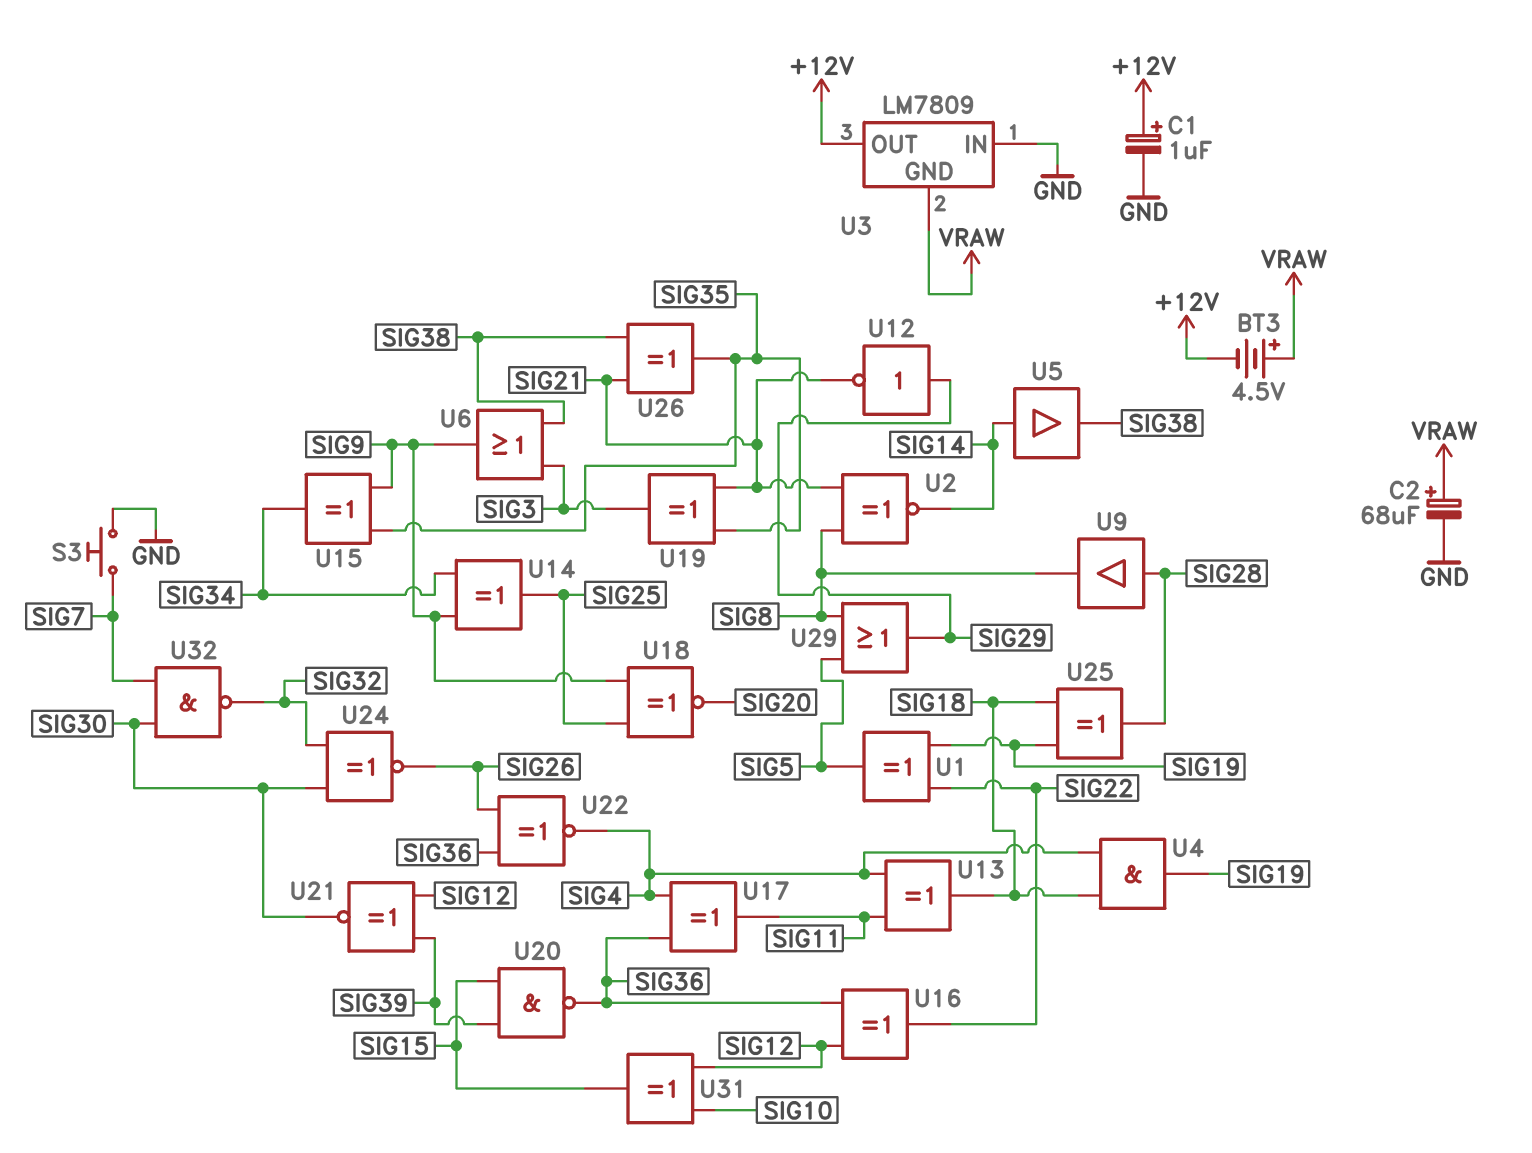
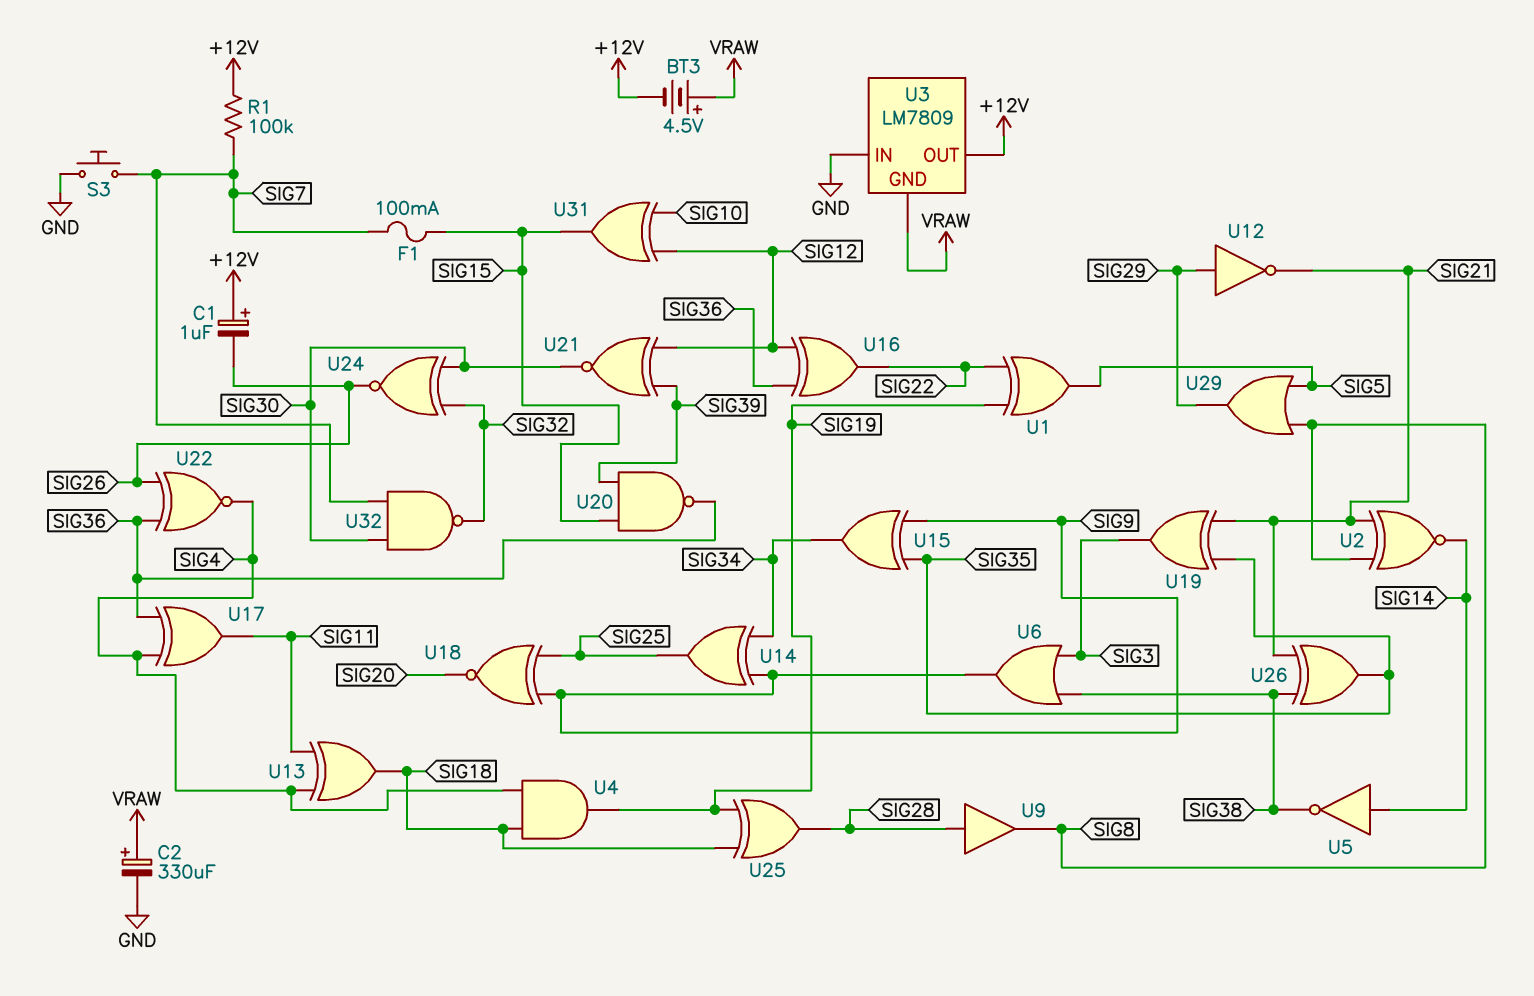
C1: 1uF (plus +12V, minus GND) -> 1uF (plus +12V, minus SIG26)
C2: 68uF (plus VRAW, minus GND) -> 330uF (plus VRAW, minus GND)
F1: none -> 100mA (SIG7, SIG15)
R1: none -> 100k (+12V, SIG7)
U5: buffer (in SIG14, out SIG38) -> NOT (in SIG14, out SIG38)

